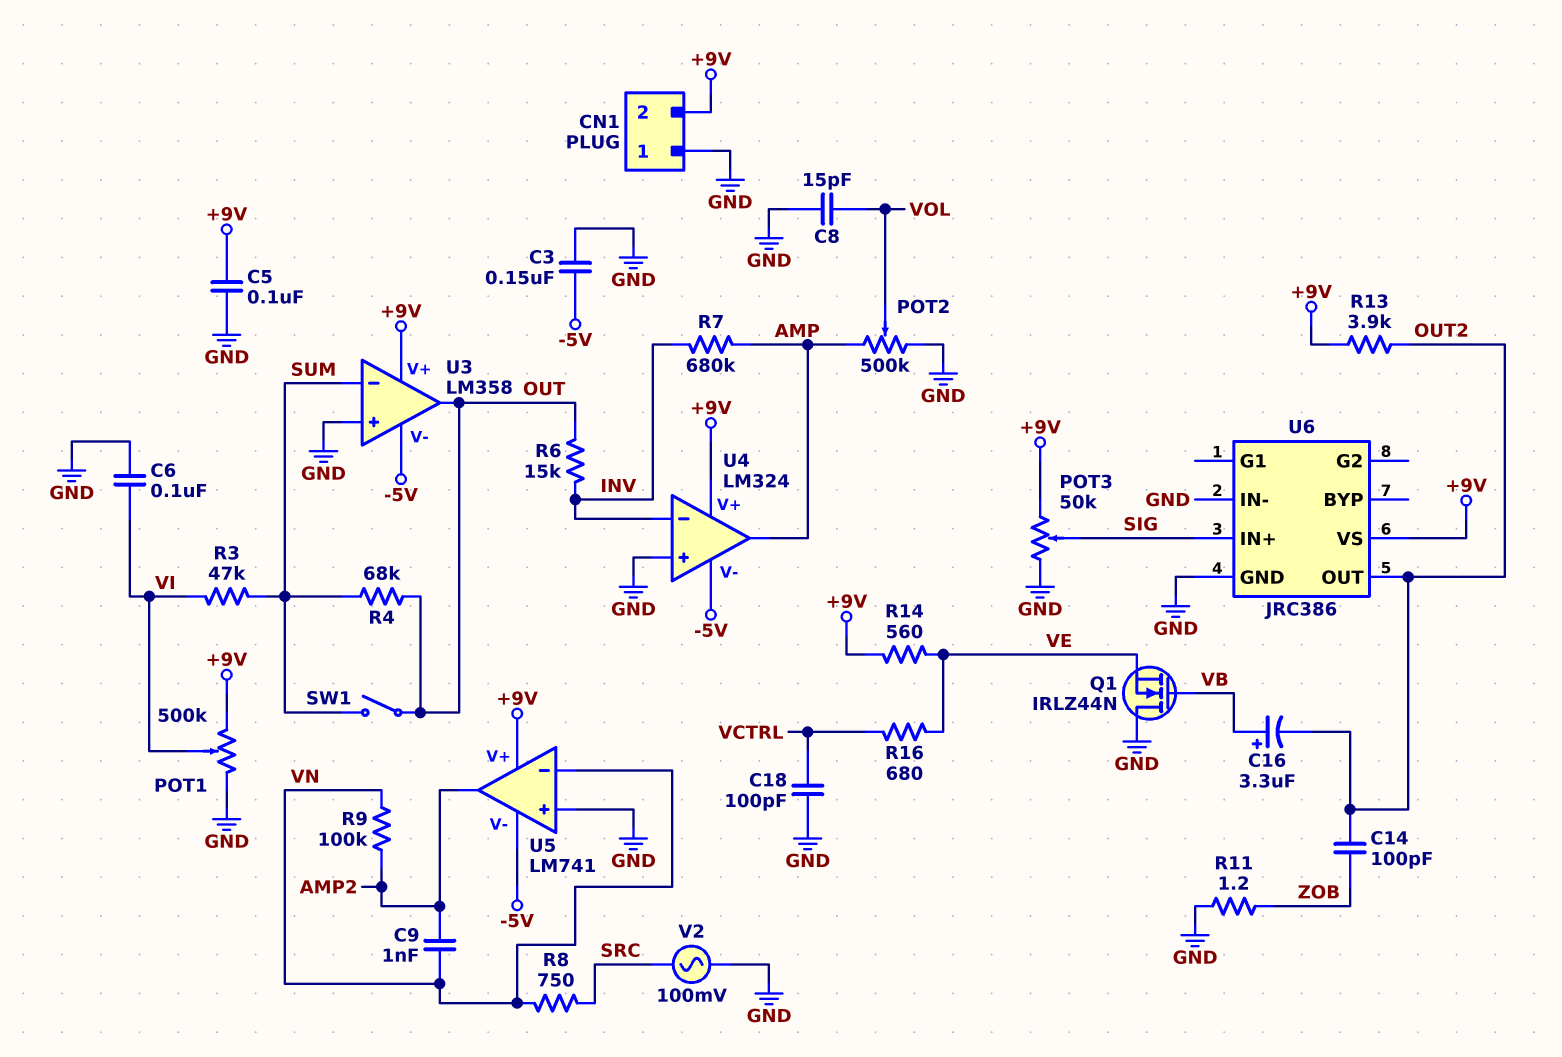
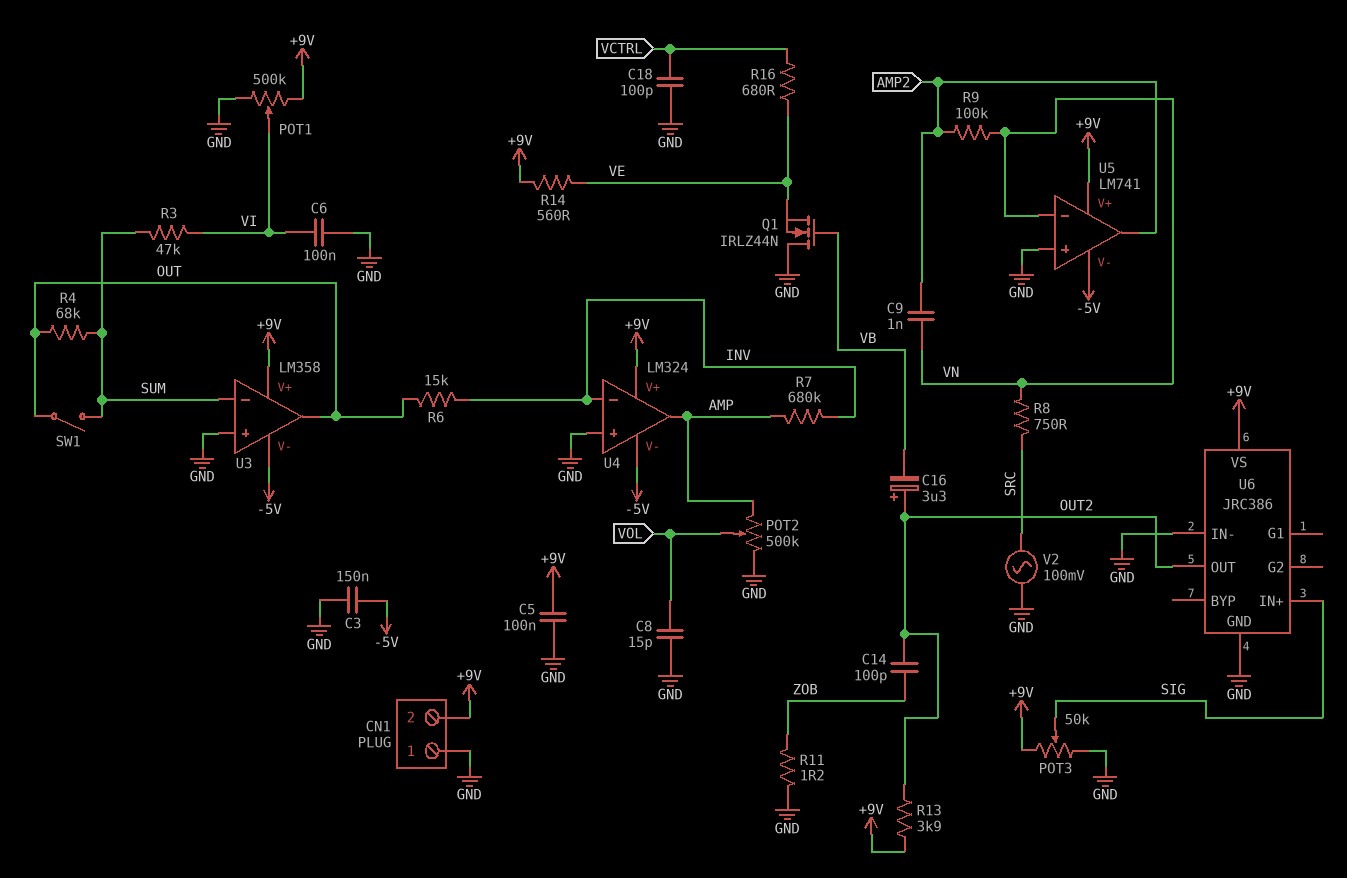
C16: 3.3uF (plus VB, minus OUT2) -> 3.3uF (plus OUT2, minus VB)

